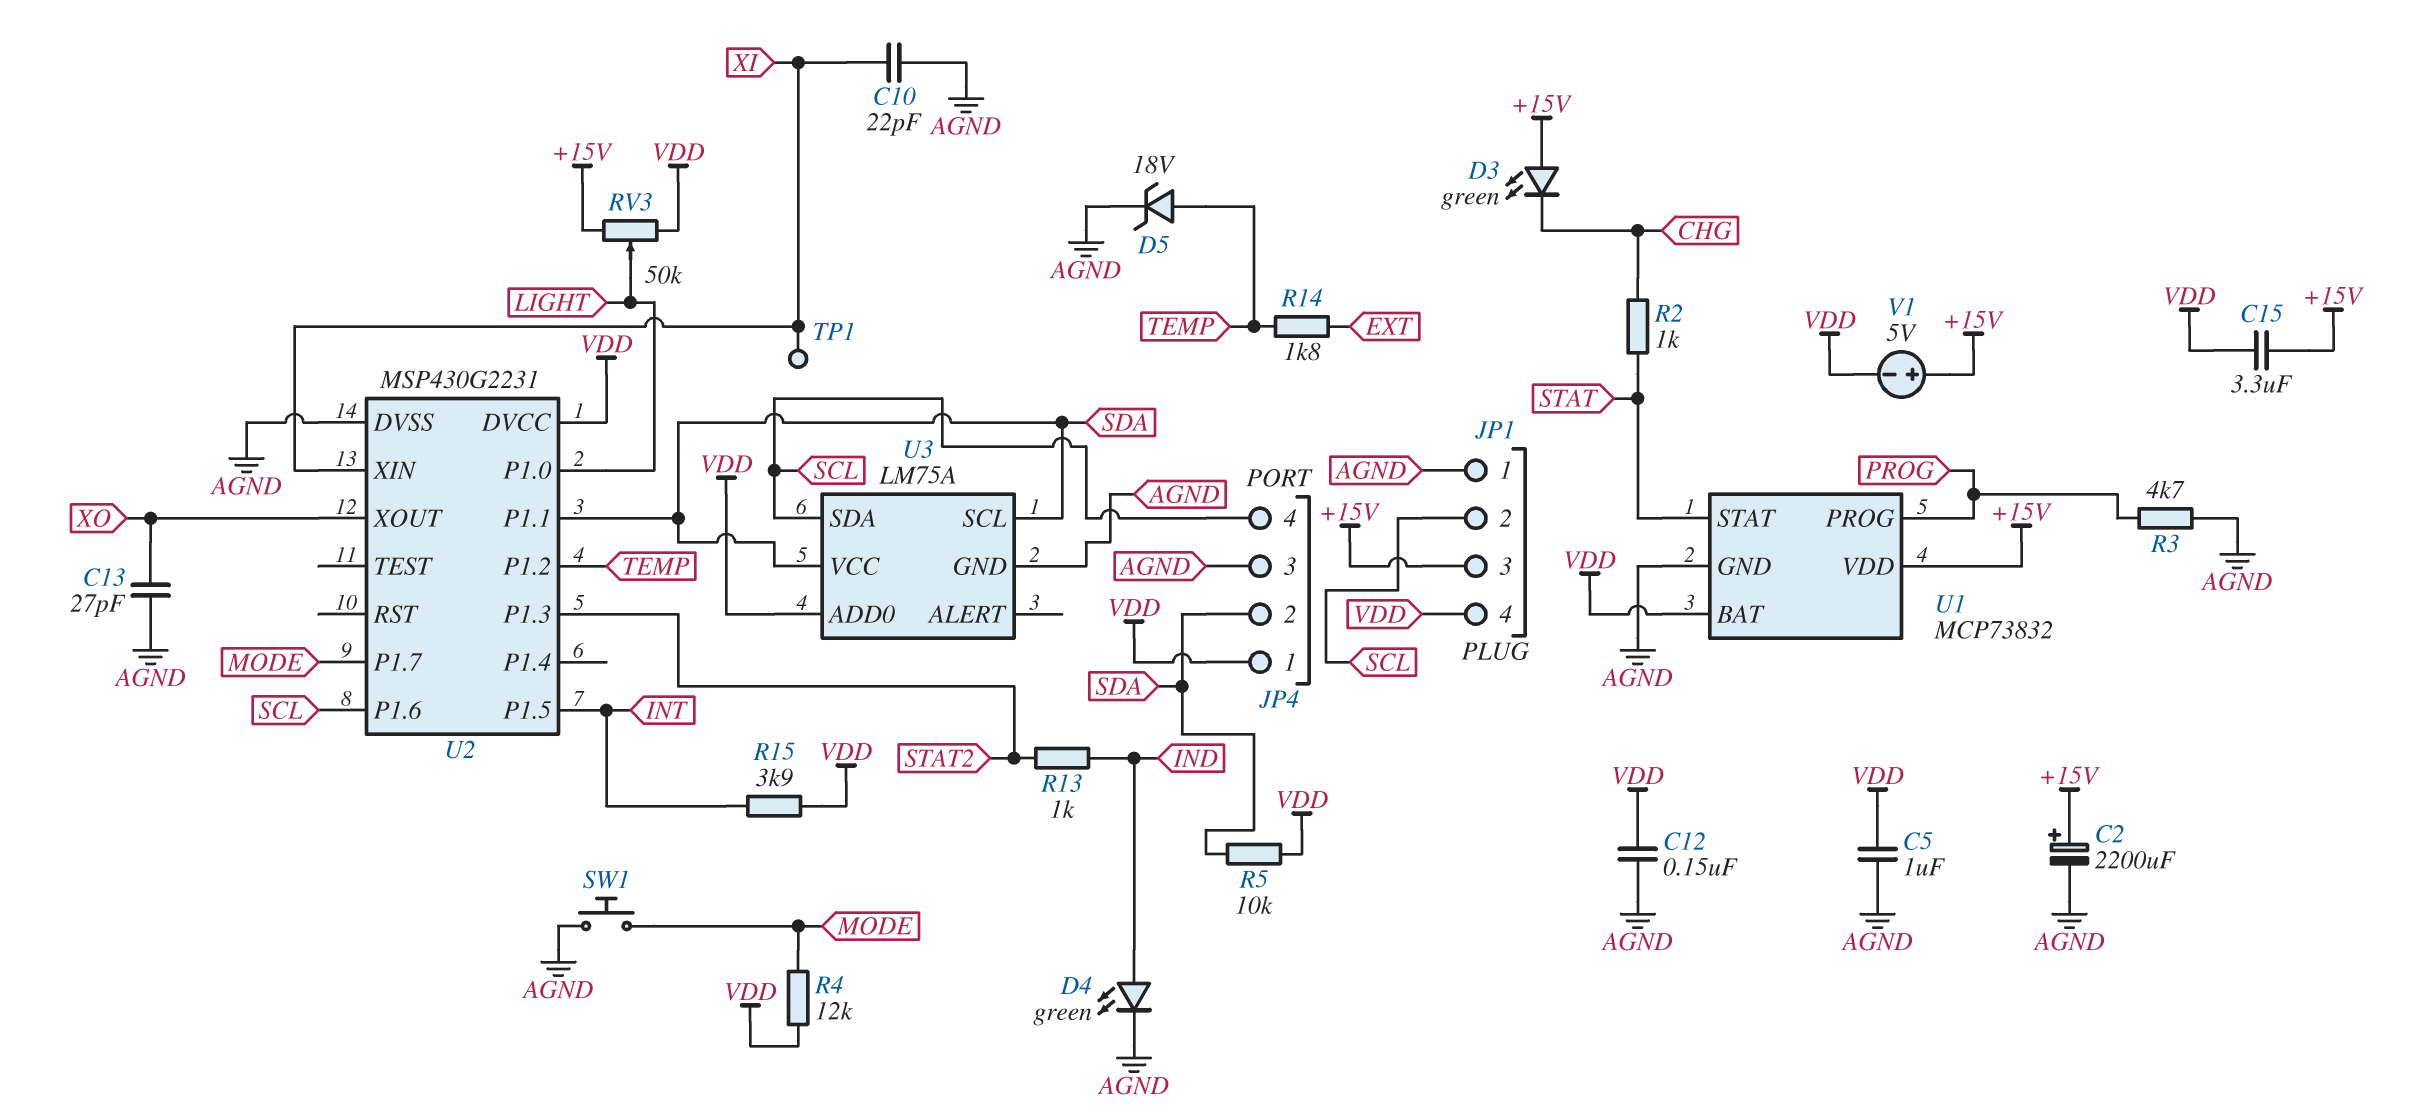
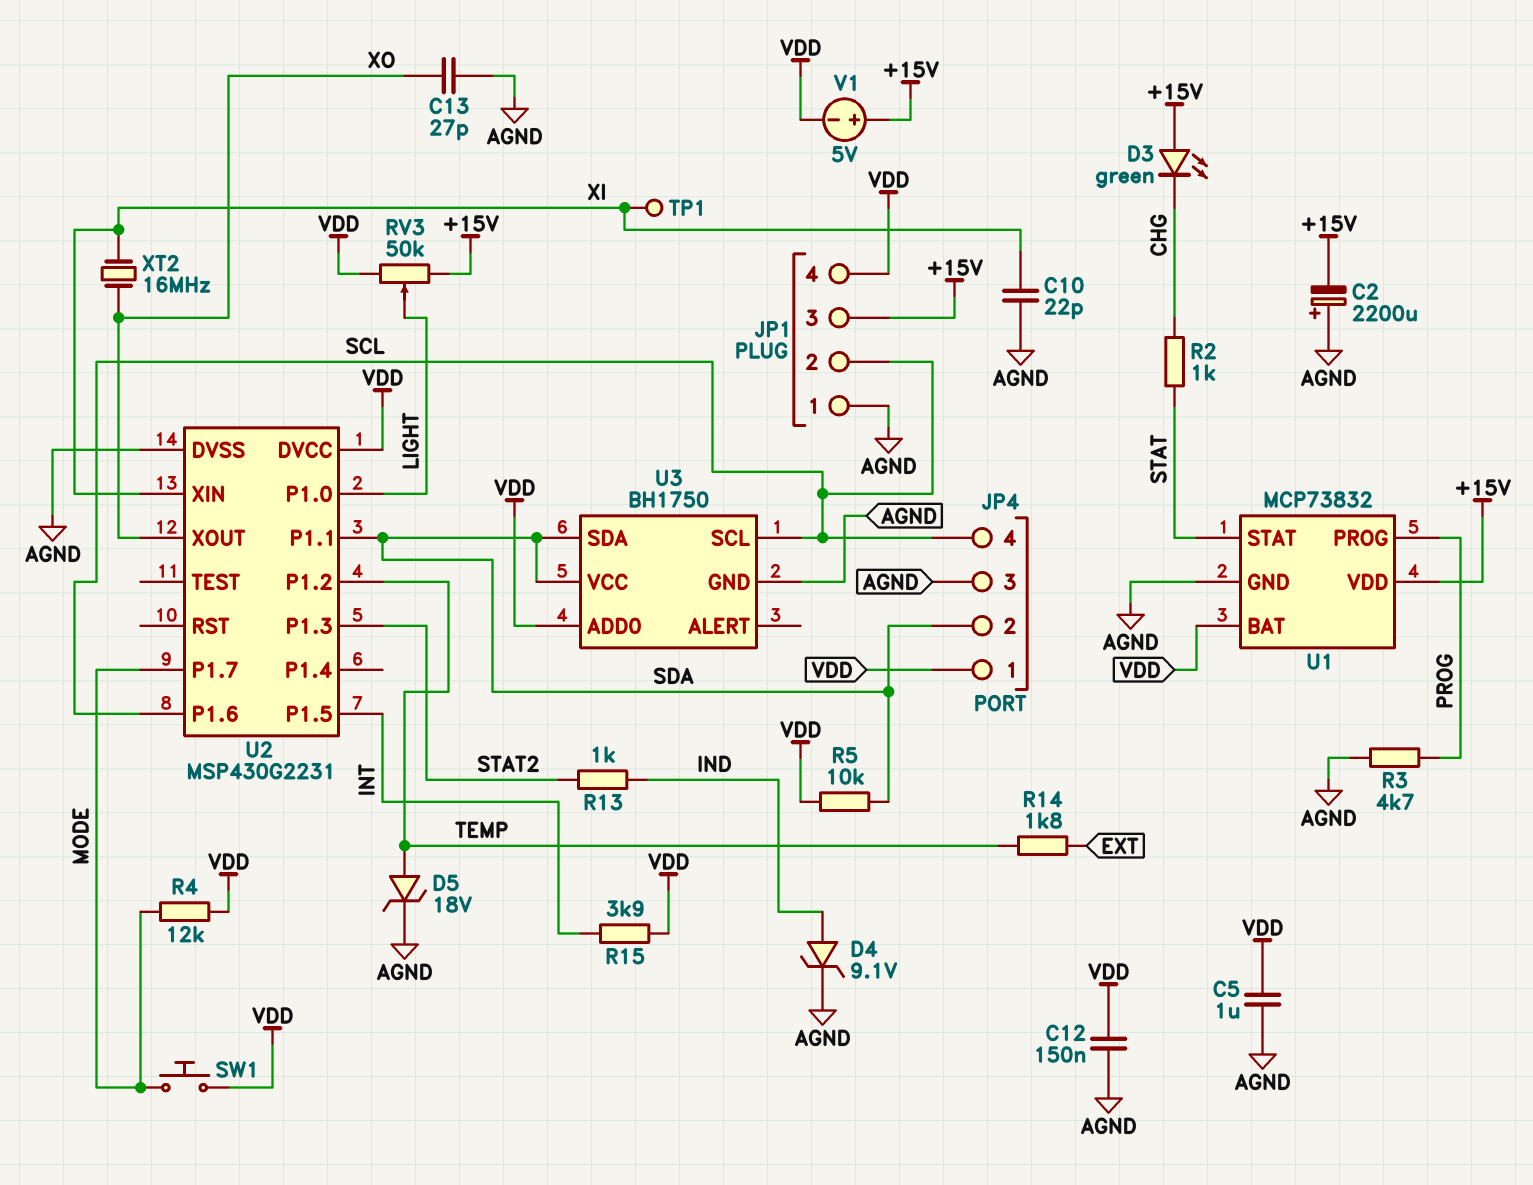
C2: 2200uF (plus +15V, minus AGND) -> 2200uF (plus AGND, minus +15V)
C15: 3.3uF (+15V, VDD) -> none
D4: LED green (A IND, K AGND) -> zener 9.1V (A IND, K AGND)
SW1: button (AGND, MODE) -> button (MODE, VDD)
U3: LM75A -> BH1750
U3 pin SCL: SDA -> SCL
U3 pin SDA: SCL -> SDA
XT2: none -> 16MHz (XI, XO)

